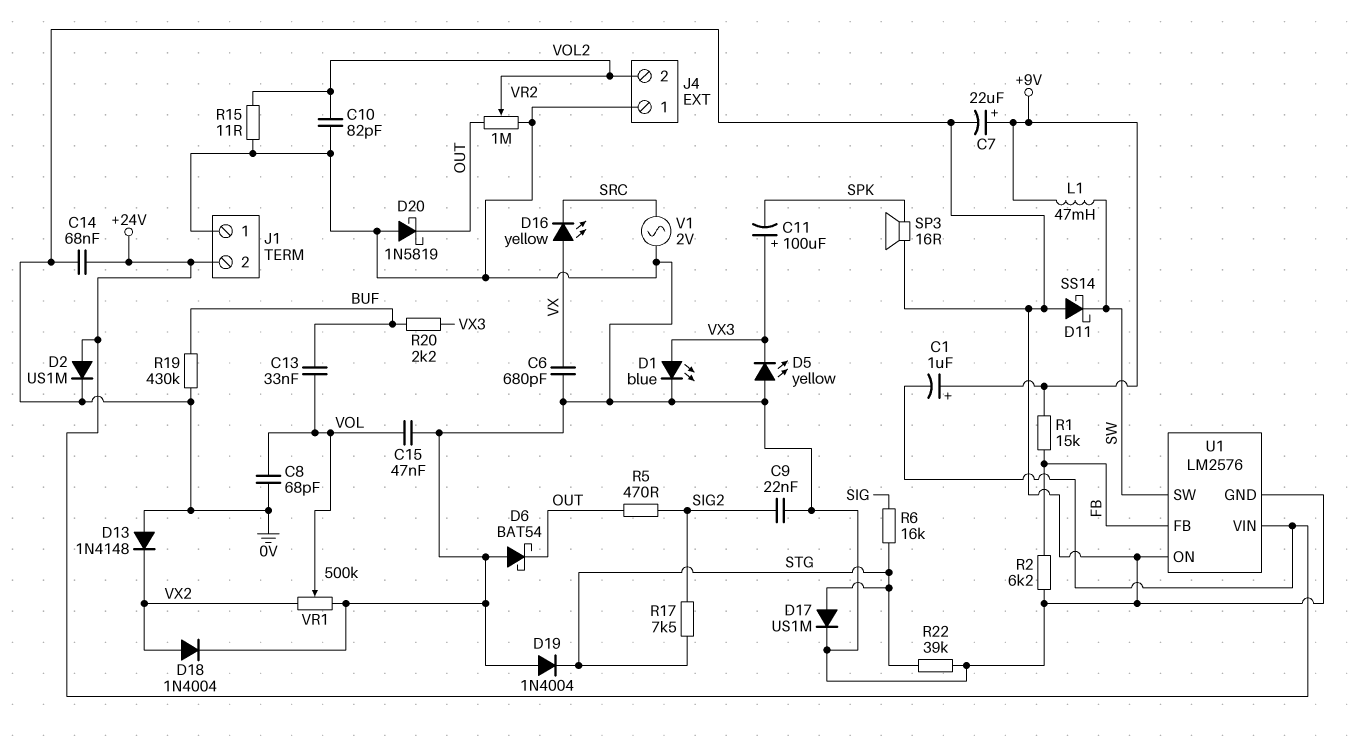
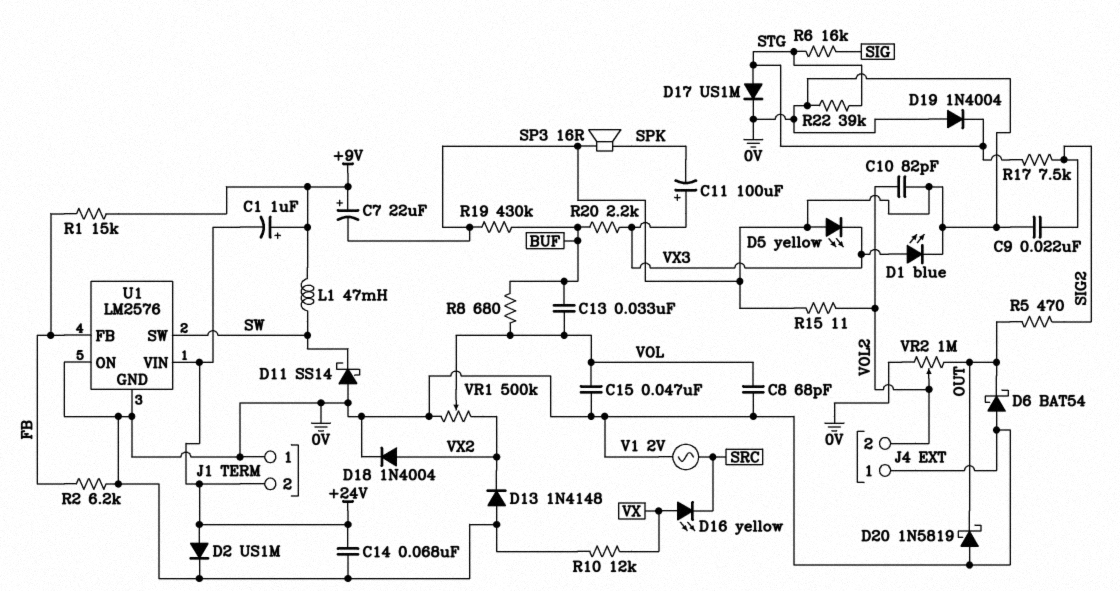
C6: 680pF (0V, VX) -> none
R8: none -> 680 (BUF, VOL)
R10: none -> 12k (0V, VX)

